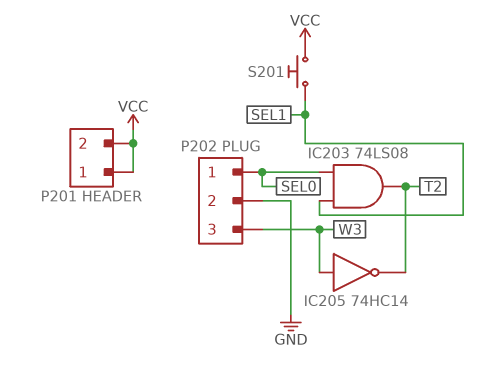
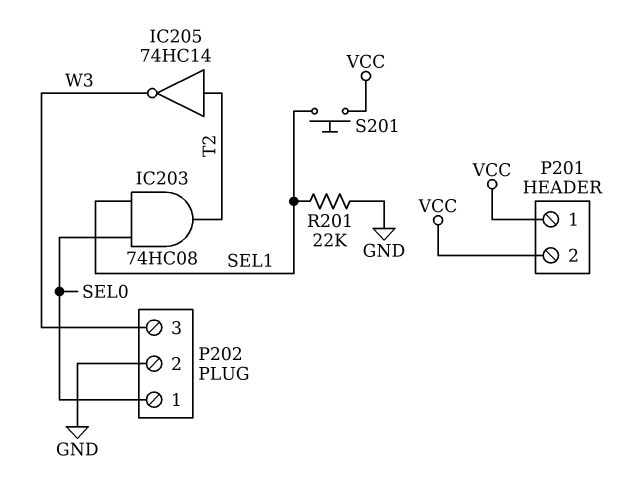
IC203: AND 74LS08 (in SEL0, in SEL1, out T2) -> AND 74HC08 (in SEL0, in SEL1, out T2)
IC205: NOT 74HC14 (in W3, out T2) -> NOT 74HC14 (in T2, out W3)
R201: none -> 22k (GND, SEL1)

